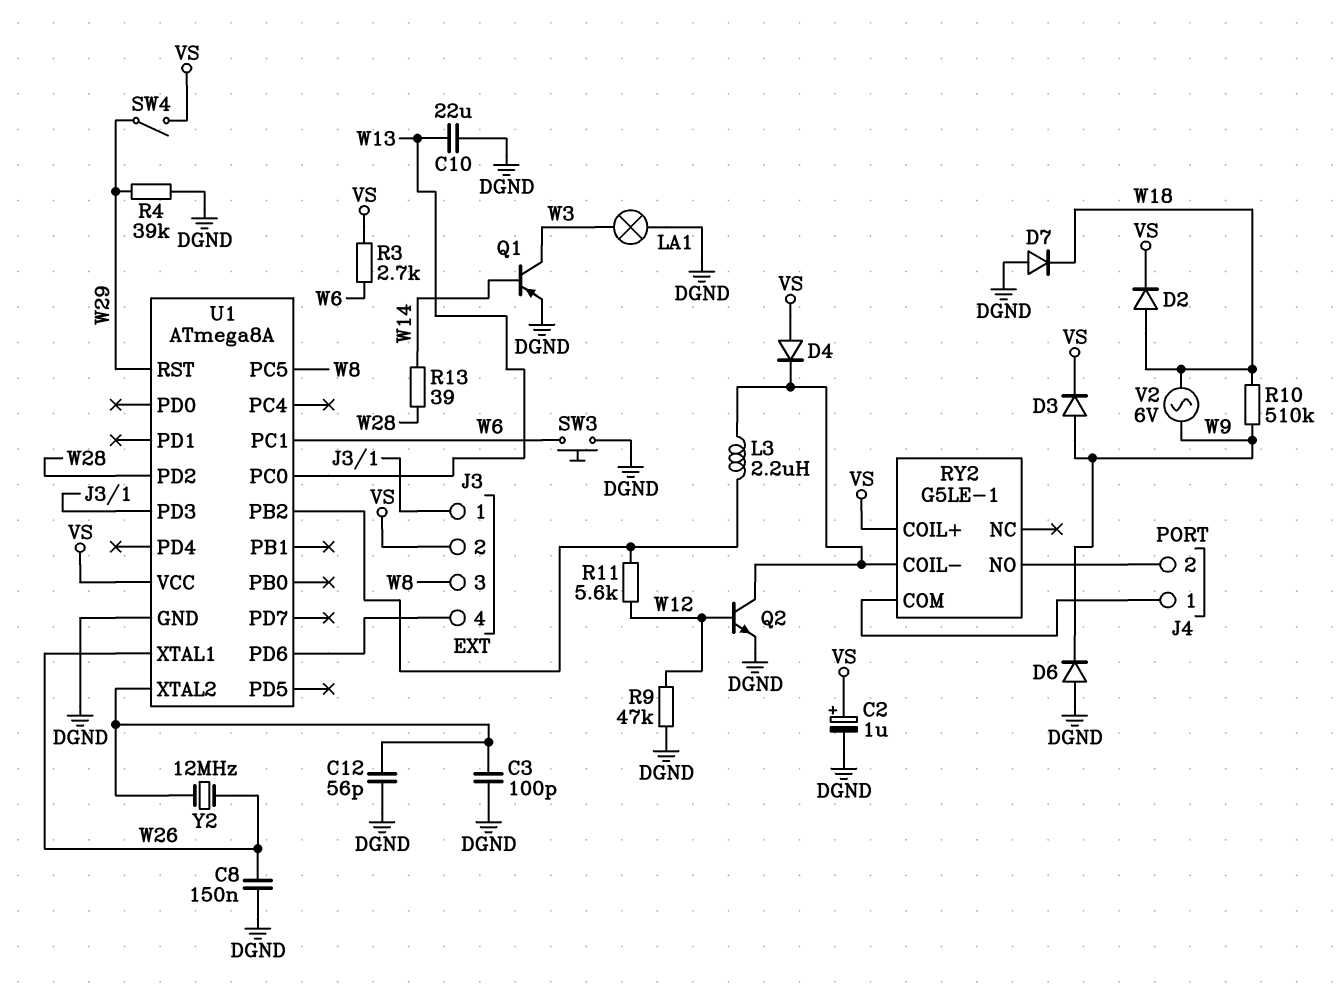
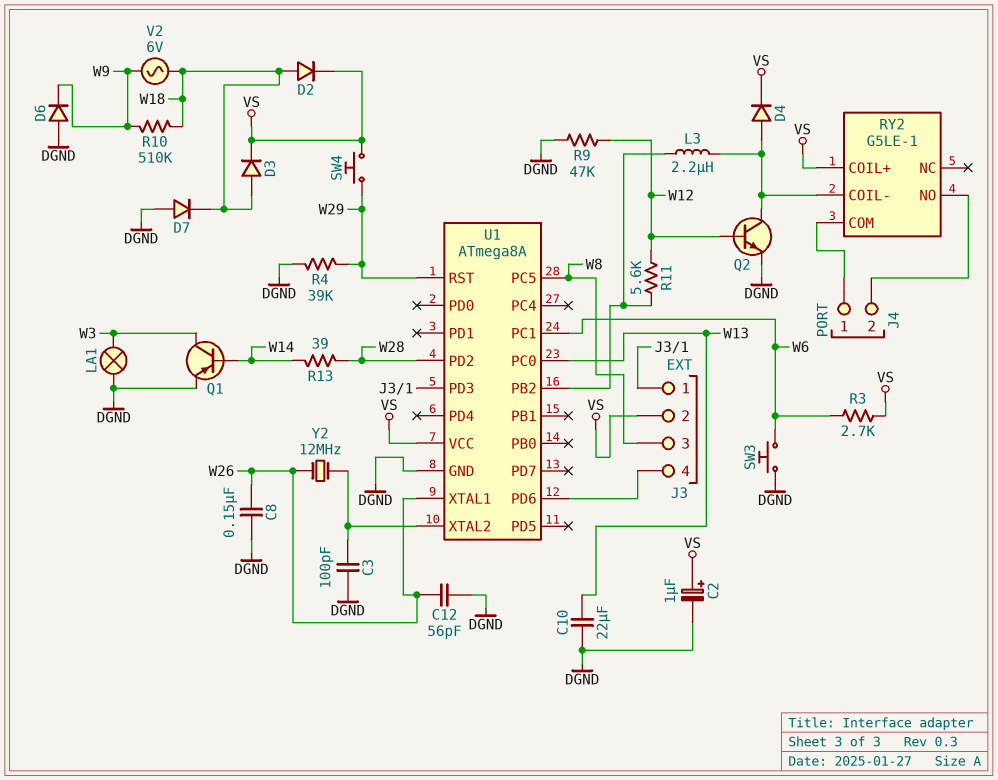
C12: 56pF (DGND, U1/XTAL2) -> 56pF (DGND, W26)
D3: diode (A W9, K VS) -> diode (A W18, K VS)
D4: diode (A VS, K RY2/COIL-) -> diode (A RY2/COIL-, K VS)
SW4: switch (VS, W29) -> button (VS, W29)

